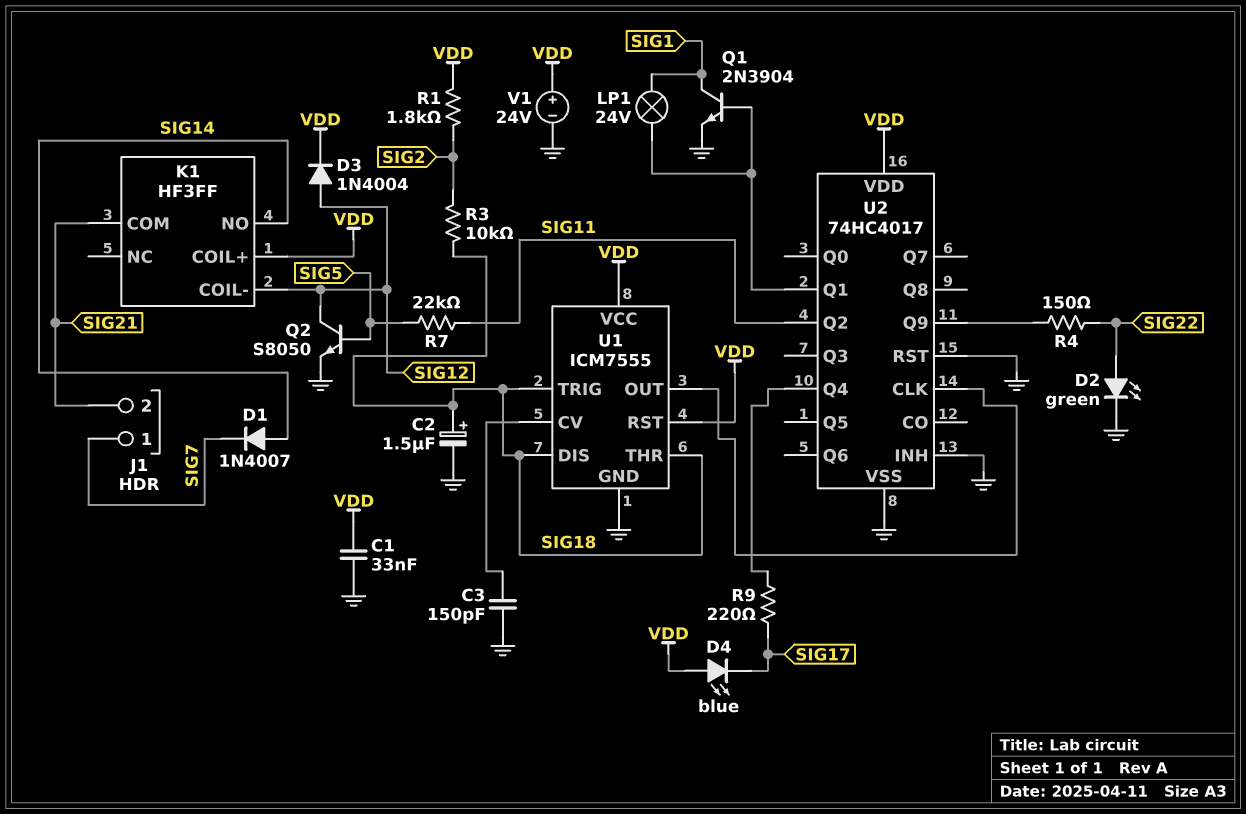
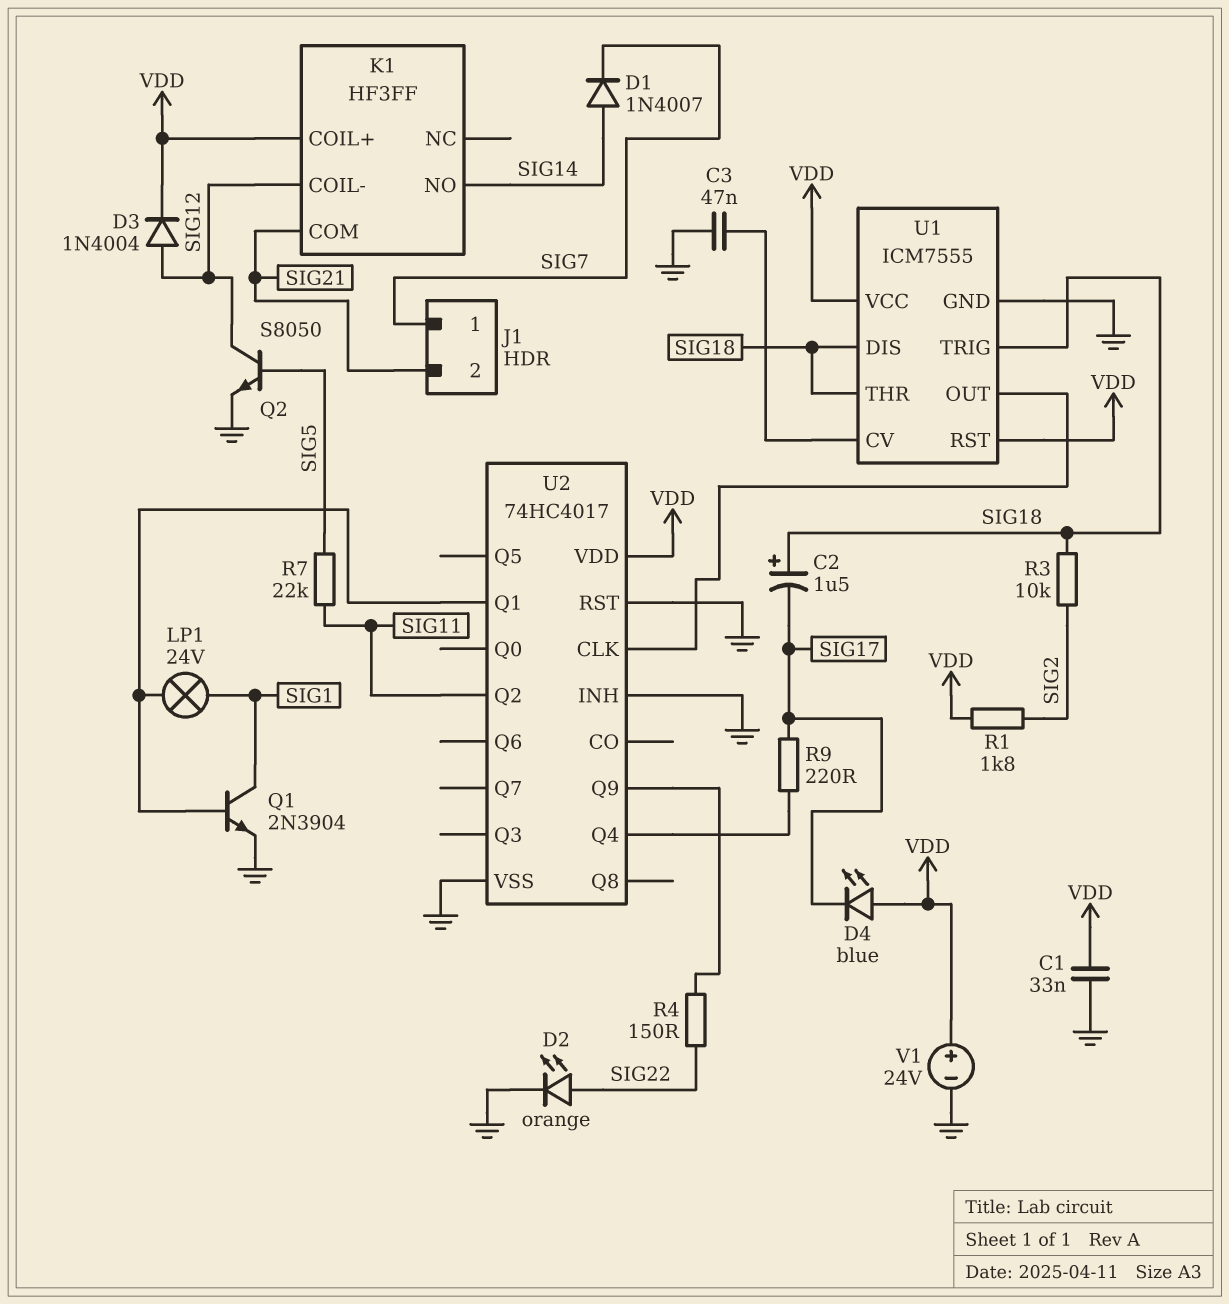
C2: 1.5uF (plus SIG18, minus GND) -> 1.5uF (plus SIG18, minus SIG17)
C3: 150pF (GND, U1/CV) -> 47nF (GND, U1/CV)
D2: LED green (A SIG22, K GND) -> LED orange (A SIG22, K GND)

